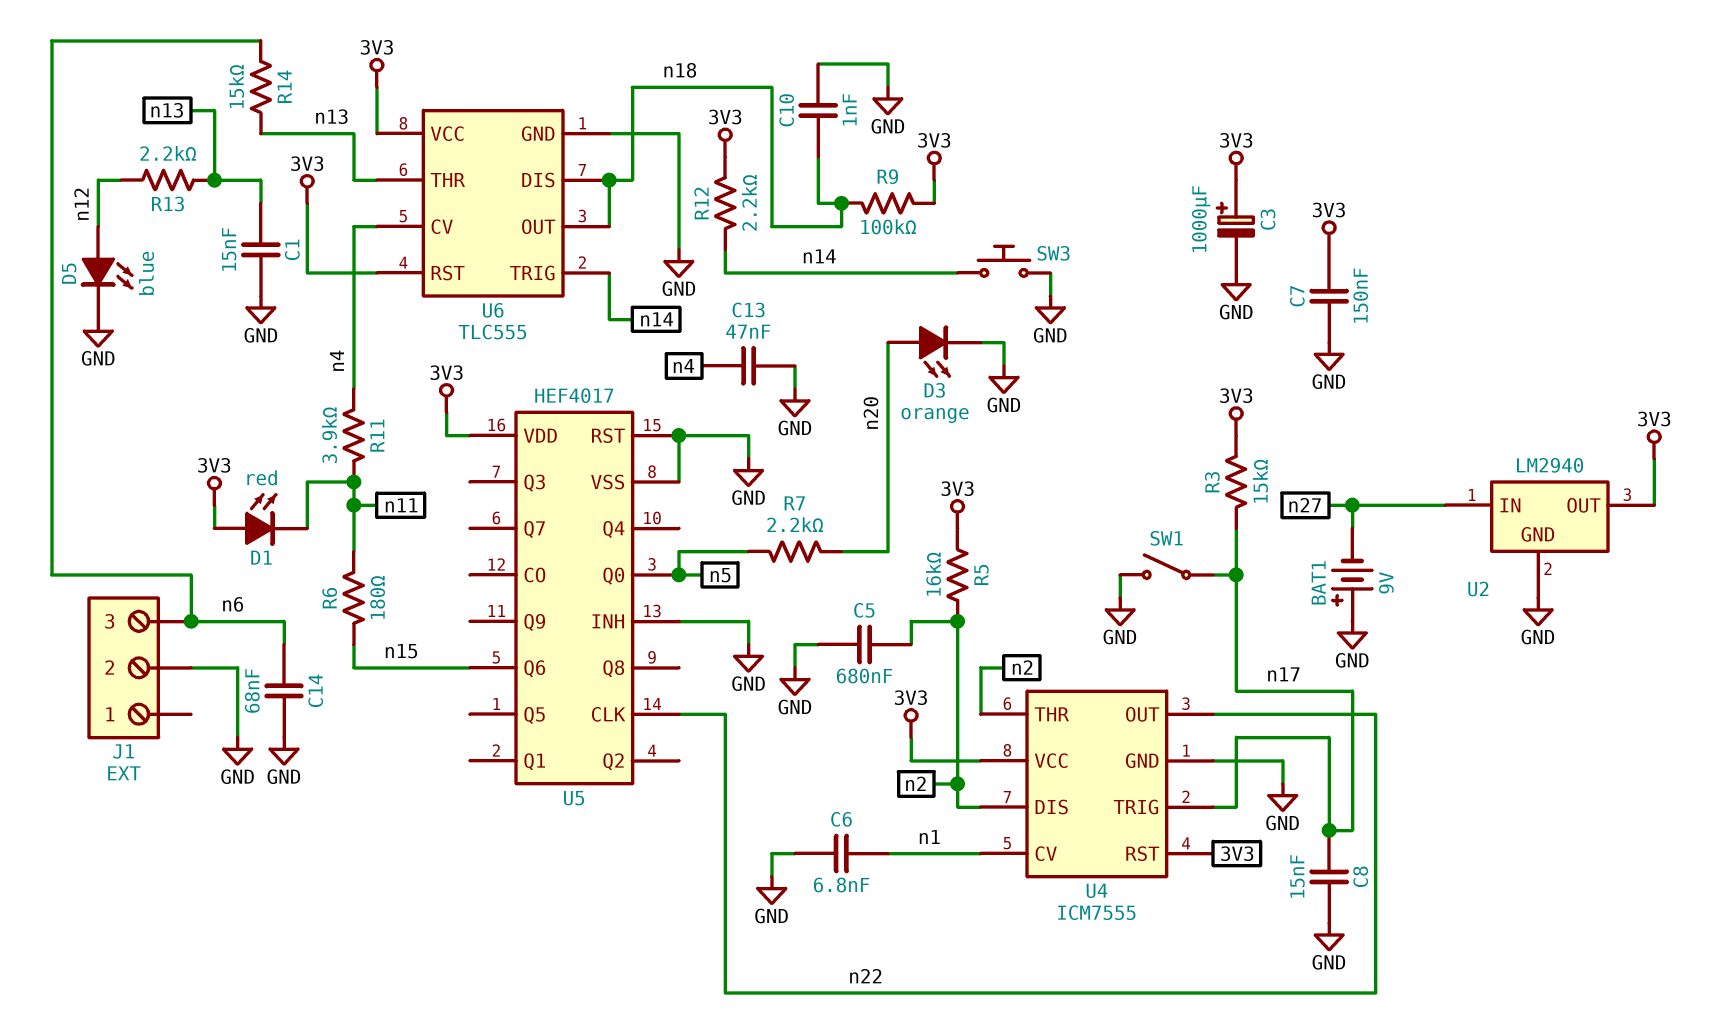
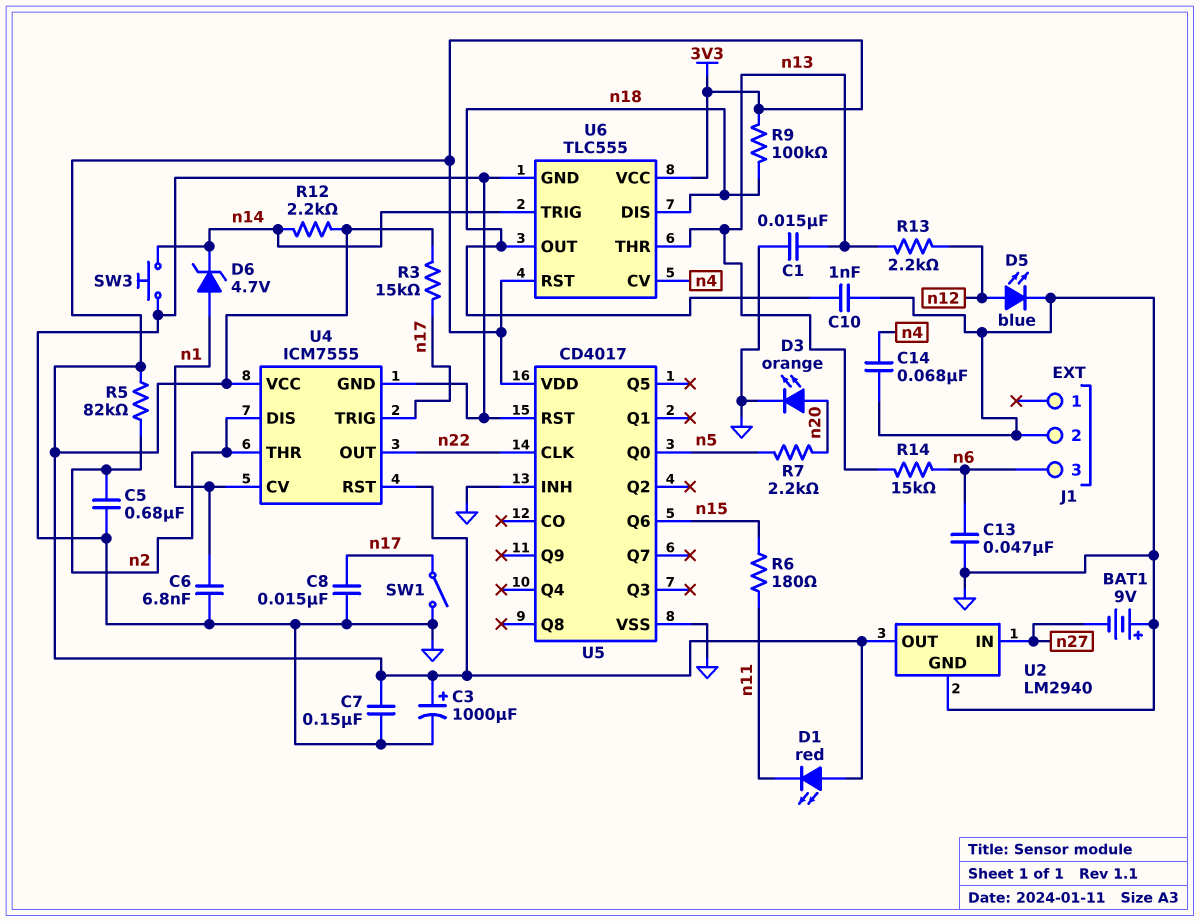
C13: 47nF (GND, n4) -> 47nF (GND, n6)
C14: 68nF (GND, n6) -> 68nF (GND, n4)
D6: none -> zener 4.7V (A n1, K n14)
R5: 16k (3V3, n2) -> 82k (3V3, n2)
R11: 3.9k (n4, n11) -> none
U5: HEF4017 -> CD4017

